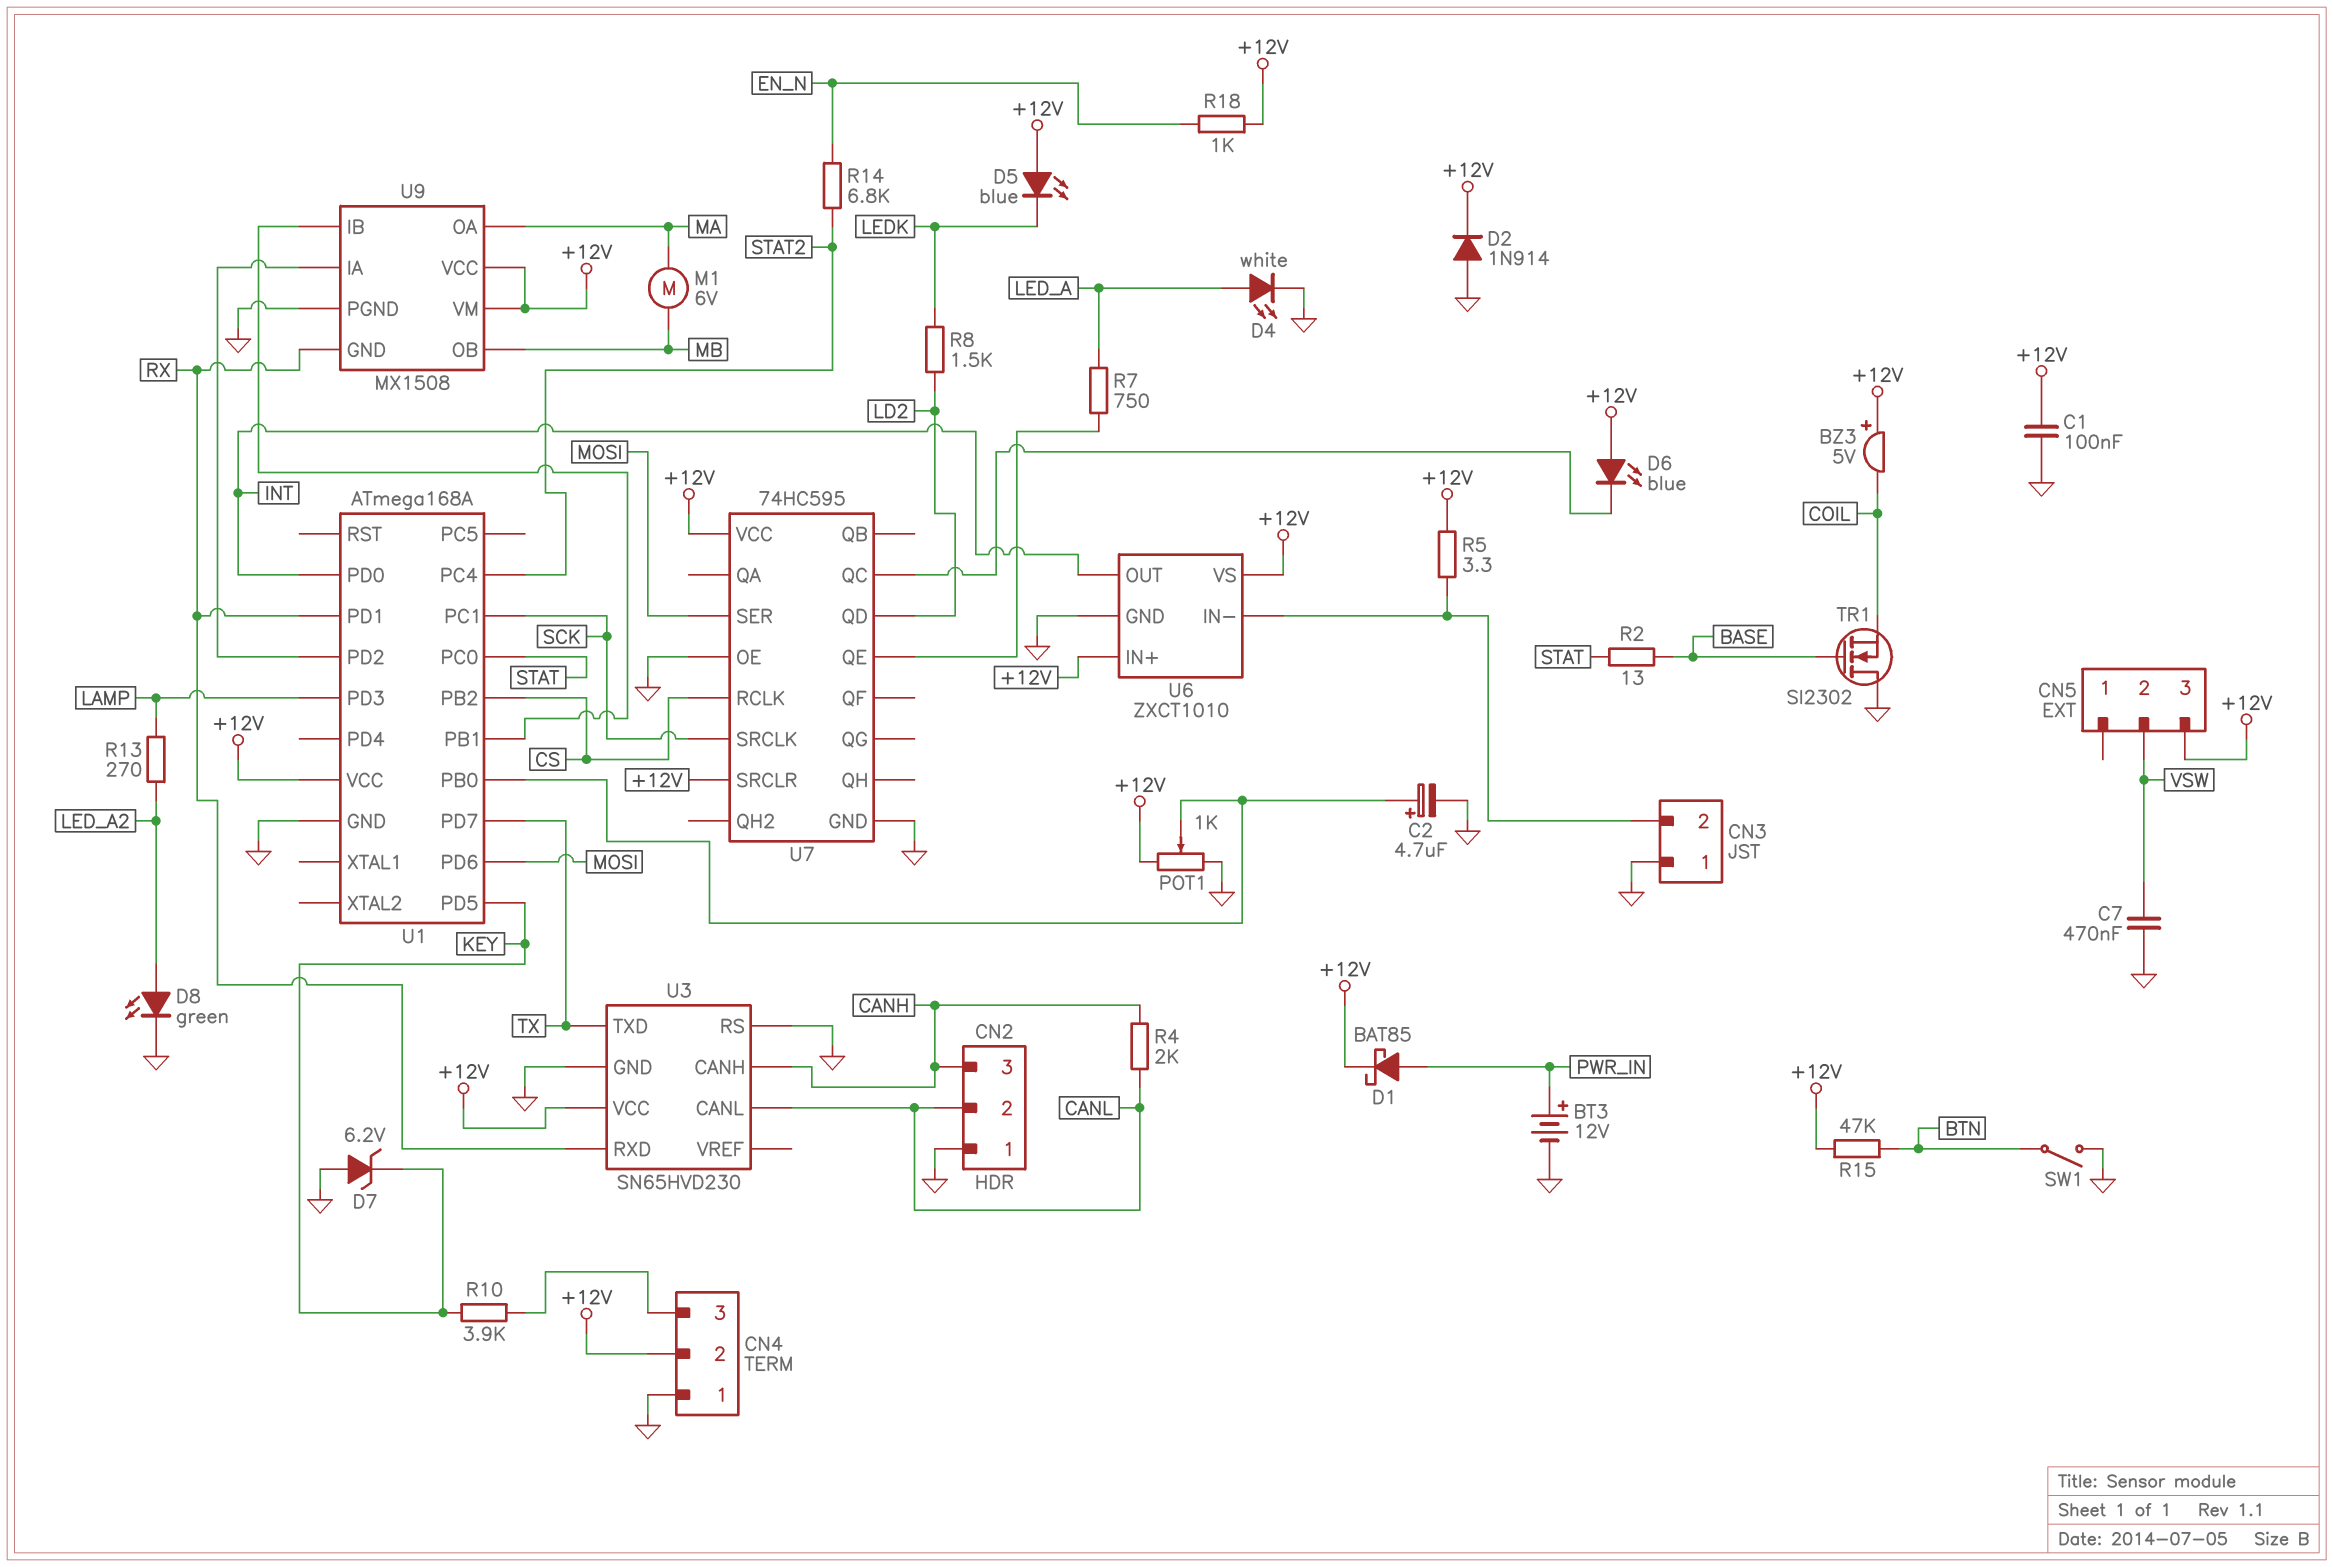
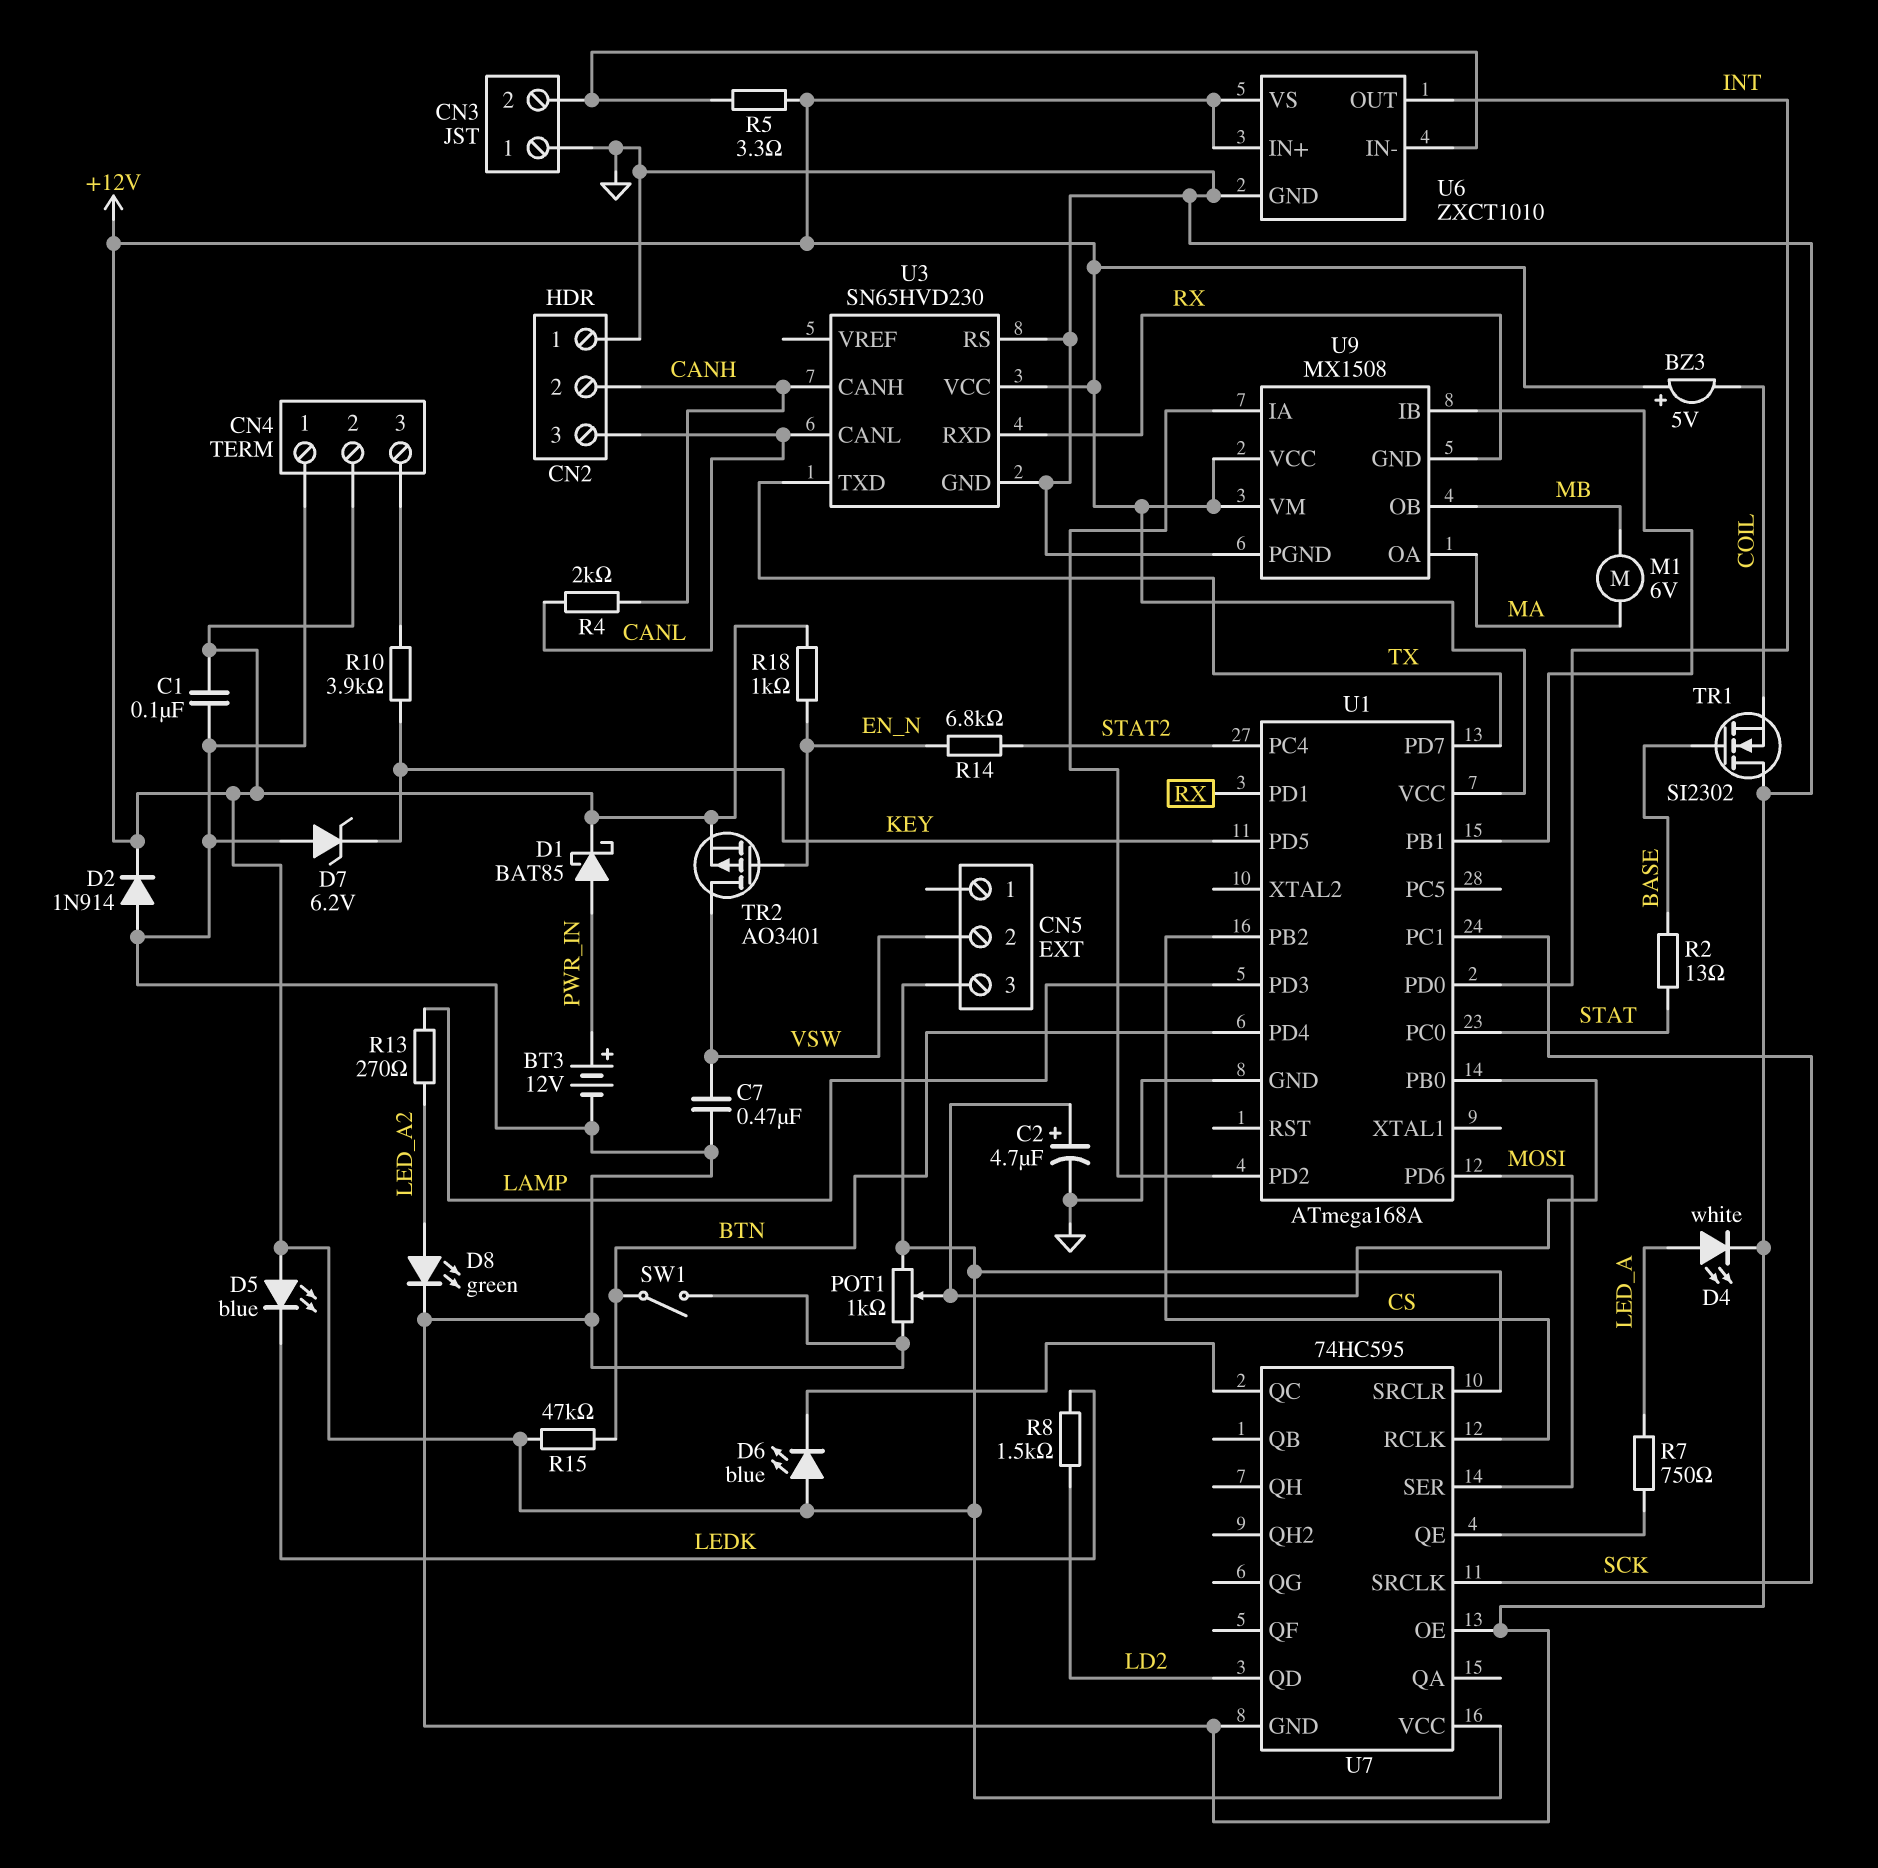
CN2 pin 2: CANL -> CANH
CN2 pin 3: CANH -> CANL
TR2: none -> PMOS AO3401 (G EN_N, D VSW, S +12V)
U1 pin PD4: none -> BTN

